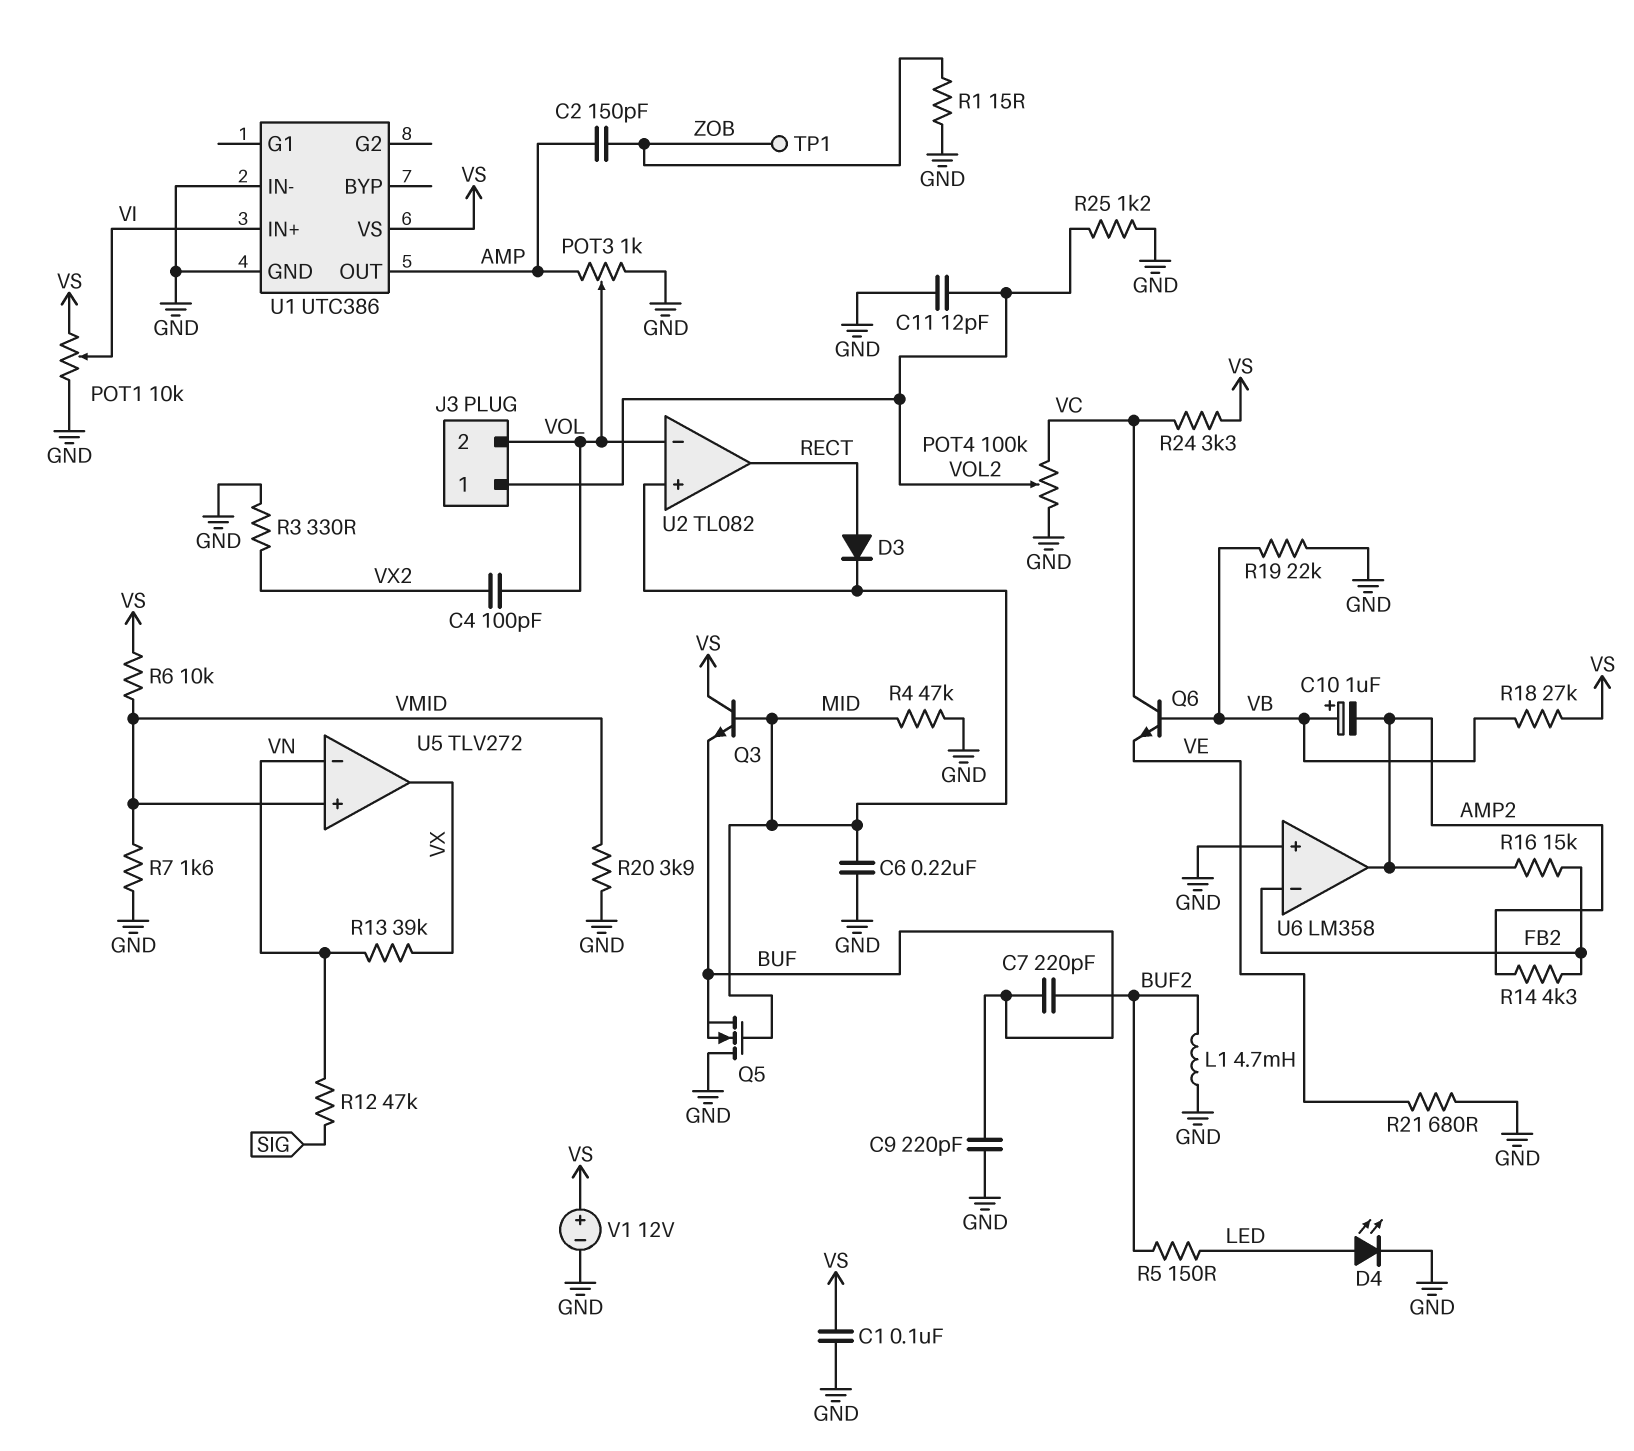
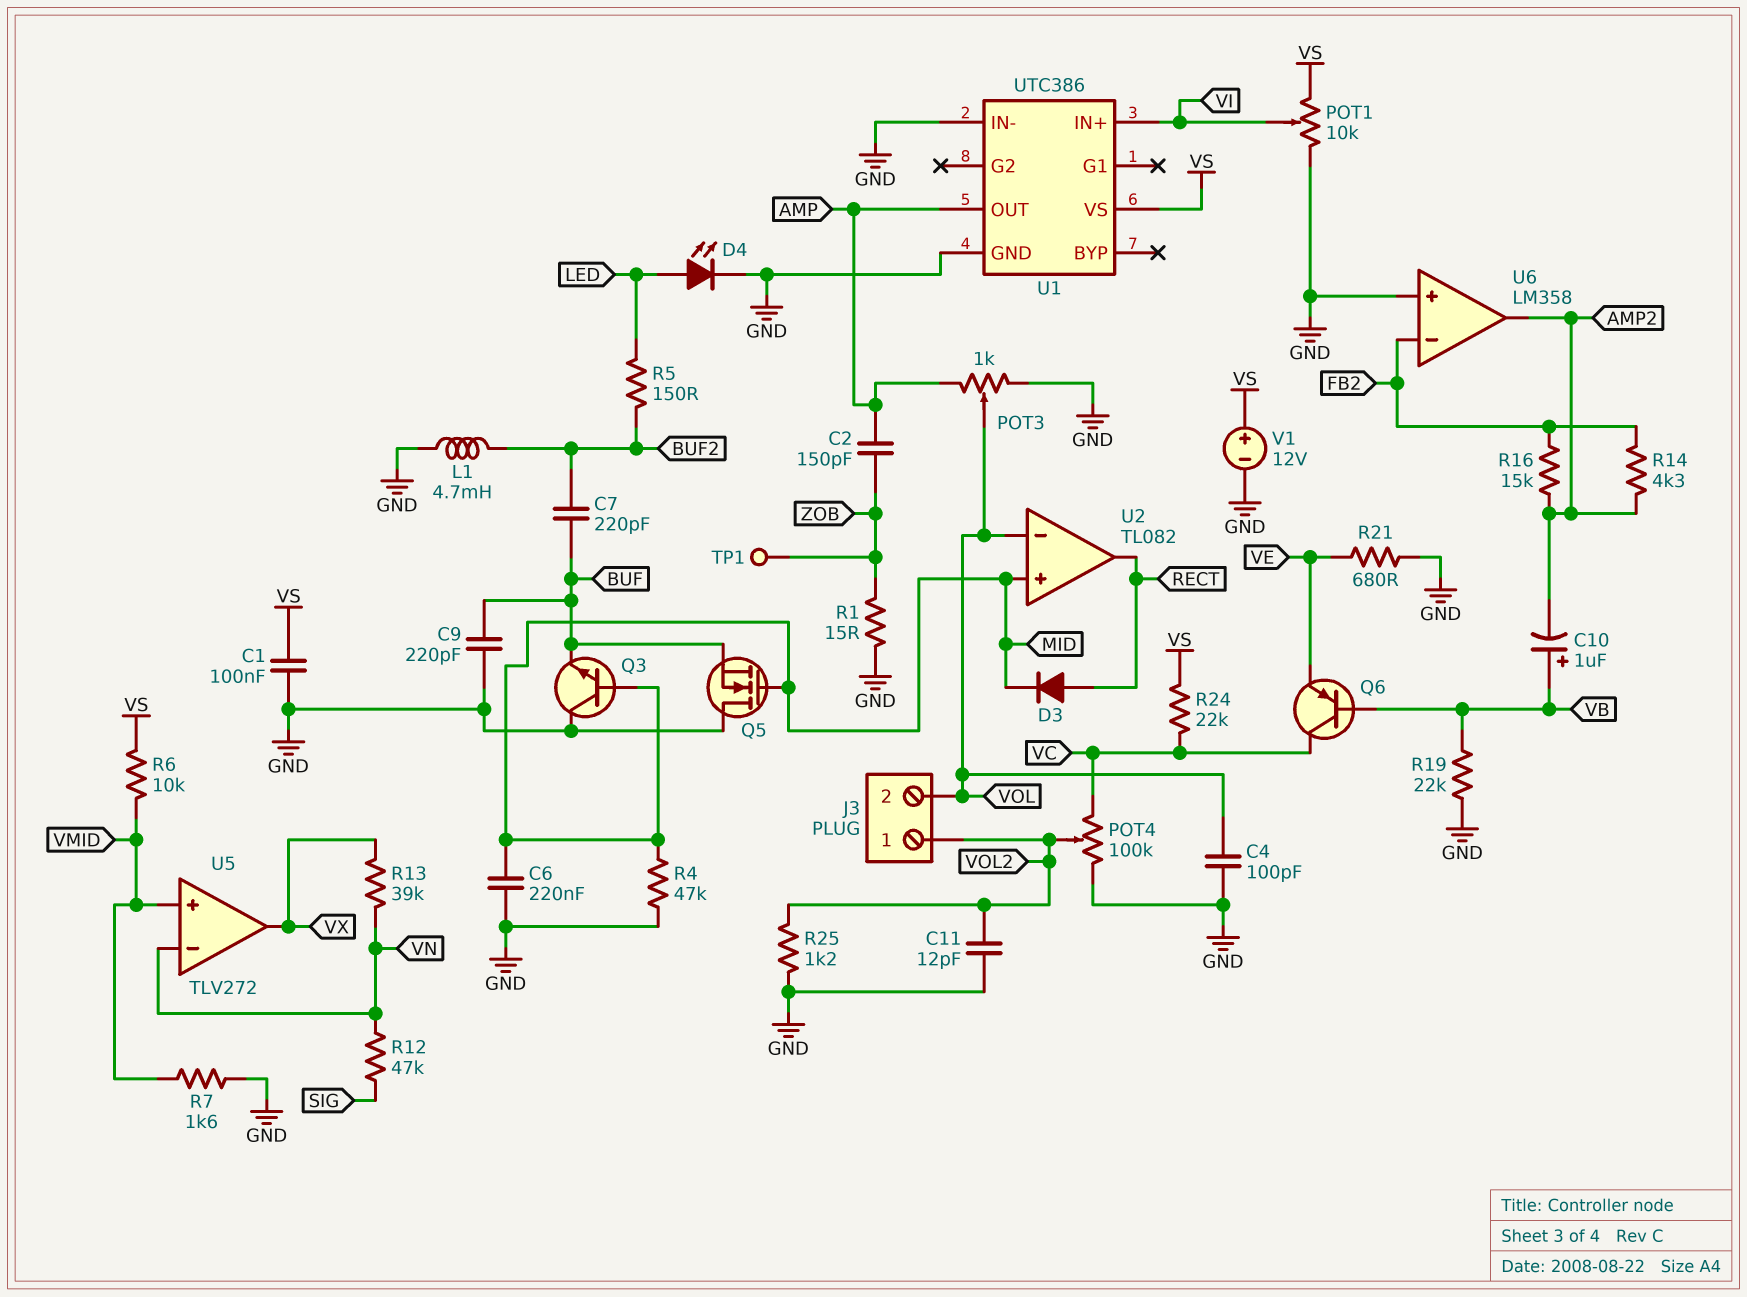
C4: 100pF (VOL, VX2) -> 100pF (GND, VOL)
Q3: NPN (B MID, C VS, E BUF) -> NPN (B MID, C GND, E BUF)
Q6: NPN (B VB, C VC, E VE) -> PNP (B VB, C VC, E VE)
R3: 330 (GND, VX2) -> none
R18: 27k (VB, VS) -> none
R20: 3.9k (GND, VMID) -> none
R24: 3.3k (VC, VS) -> 22k (VC, VS)

